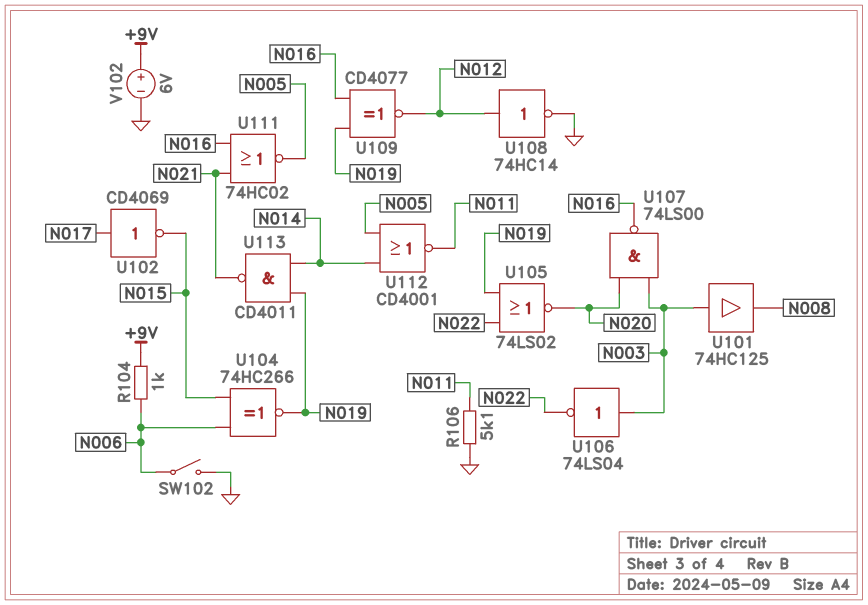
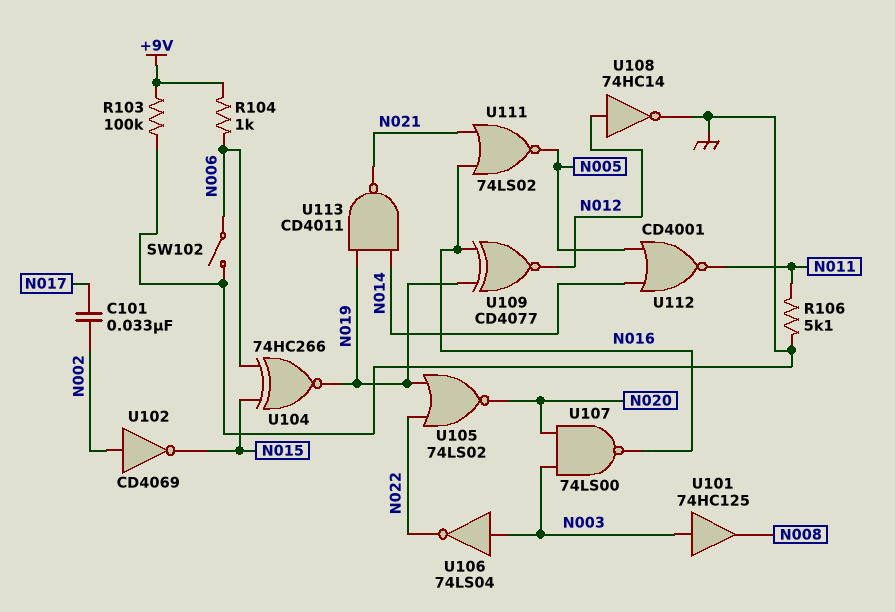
C101: none -> 33nF (N002, N017)
R103: none -> 100k (+9V, GND)
U102: NOT CD4069 (in N017, out N015) -> NOT CD4069 (in N002, out N015)
U111: NOR 74HC02 (in N016, in N021, out N005) -> NOR 74LS02 (in N016, in N021, out N005)
V102: 6V (plus +9V, minus GND) -> none

